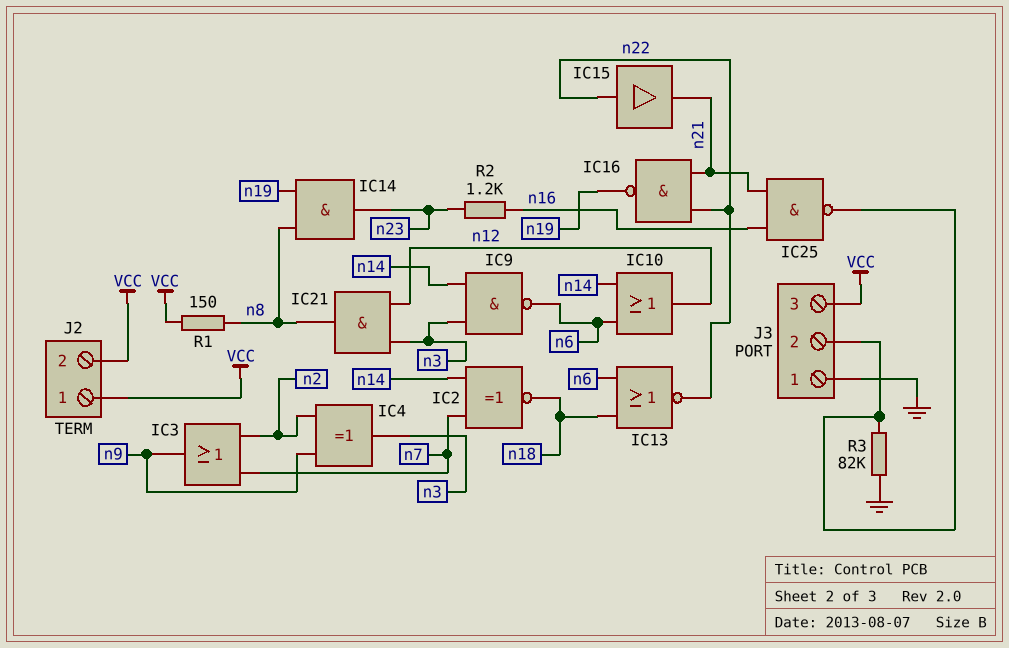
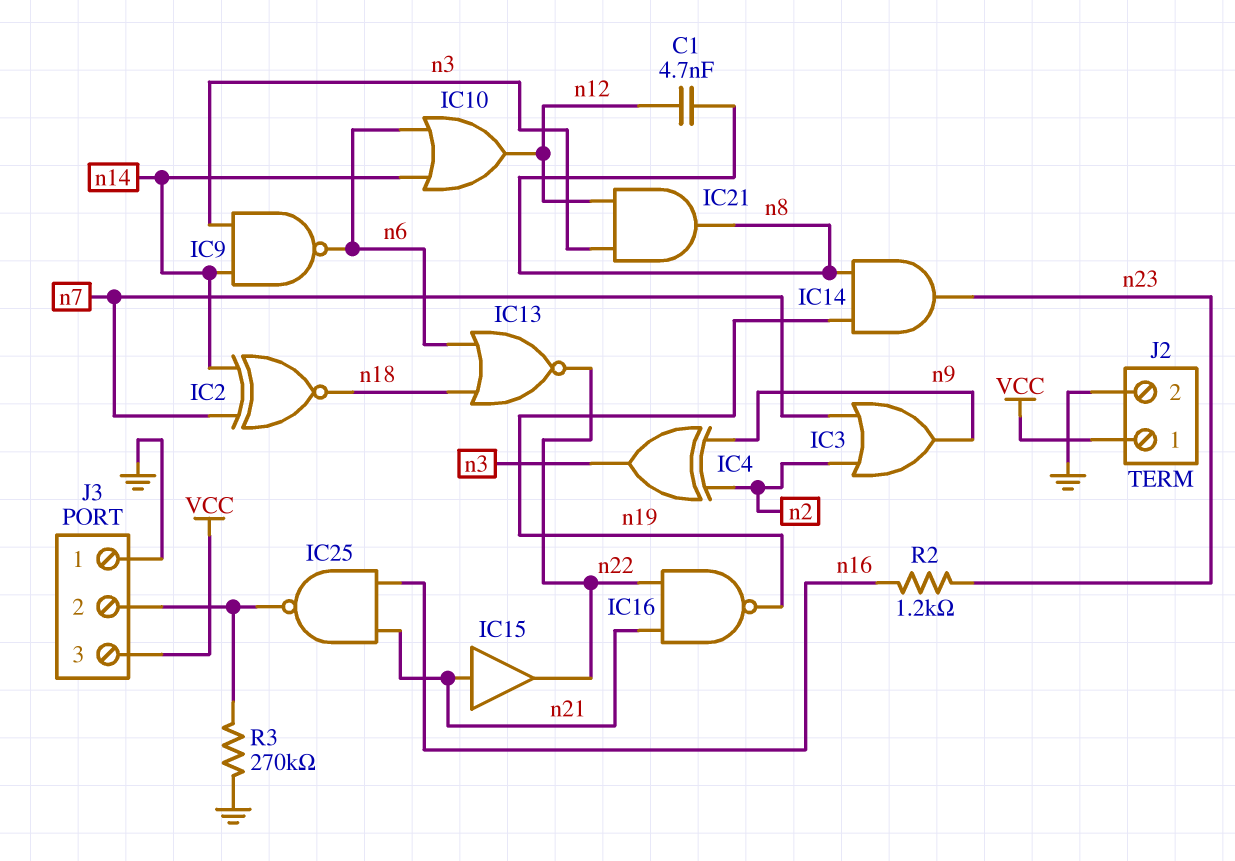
C1: none -> 4.7nF (n8, n12)
IC15: buffer (in n22, out n21) -> buffer (in n21, out n22)
J2 pin 2: VCC -> GND
R1: 150 (VCC, n8) -> none
R3: 82k (GND, J3/2) -> 270k (GND, J3/2)

